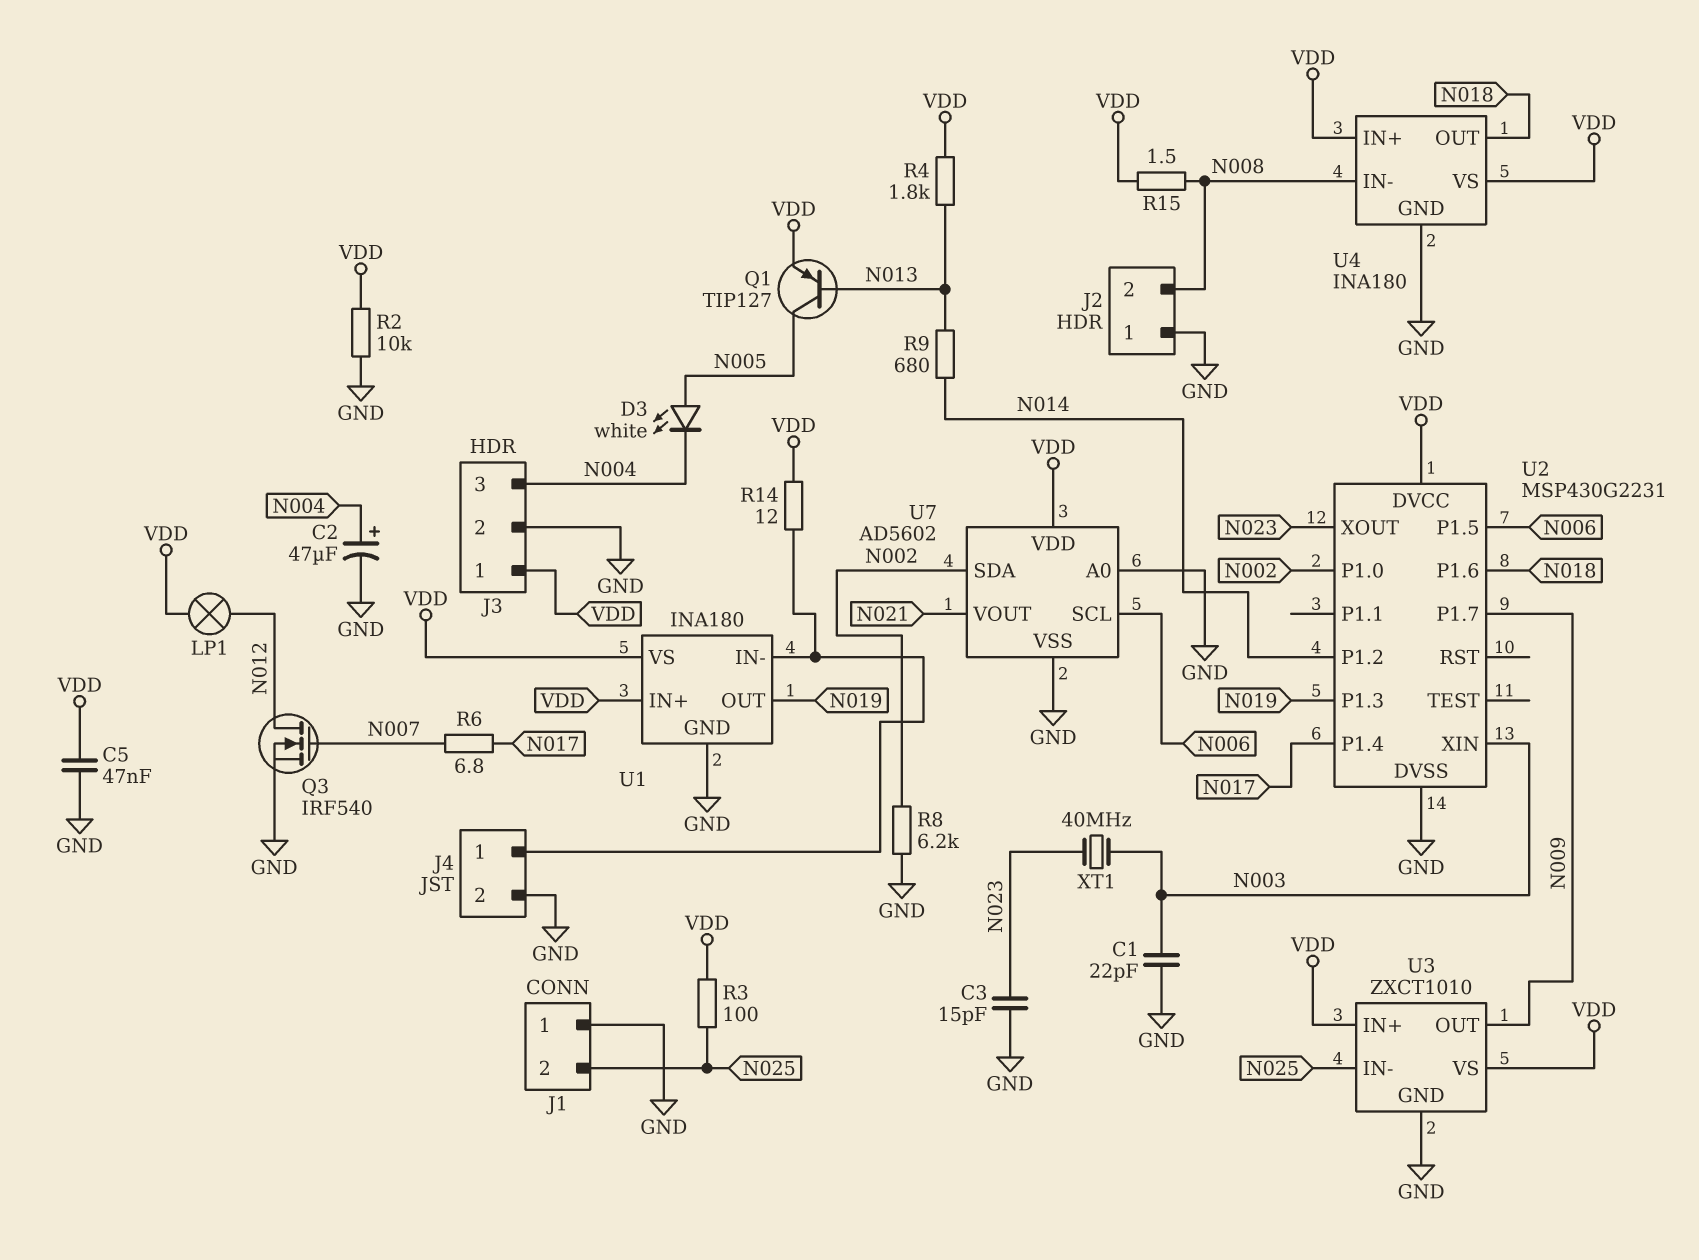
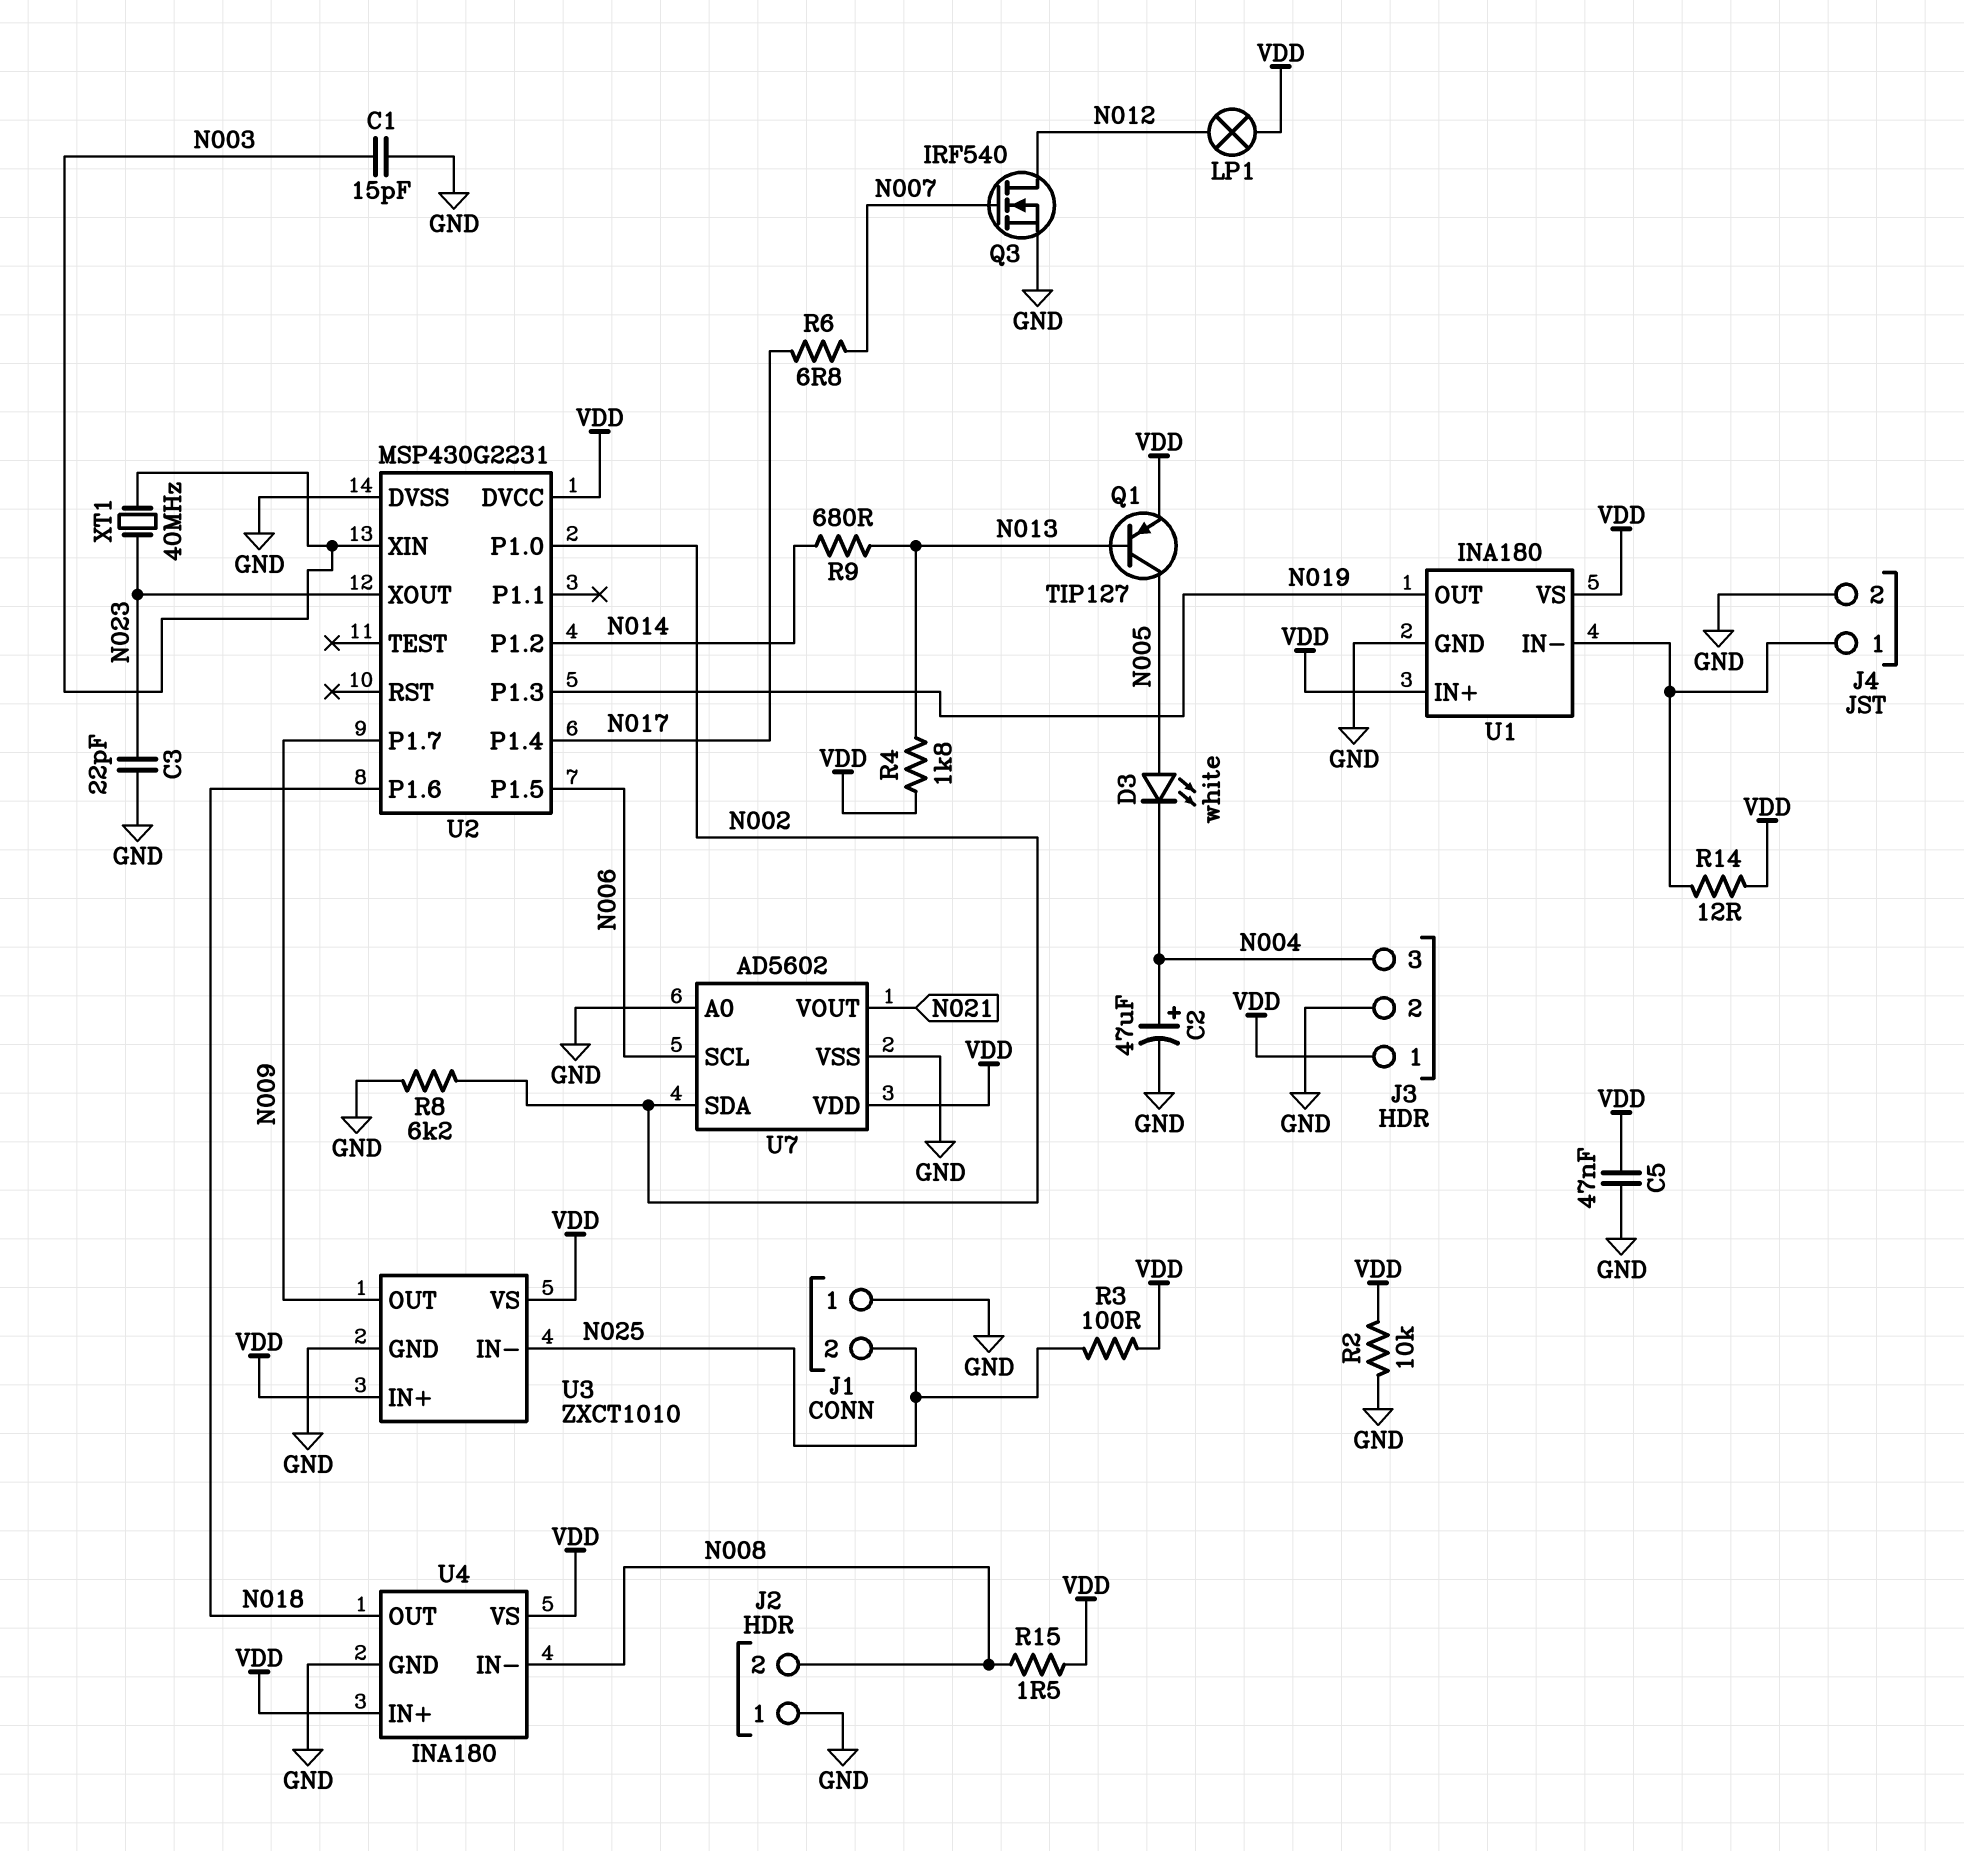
C1: 22pF (GND, N003) -> 15pF (GND, N003)
C3: 15pF (GND, N023) -> 22pF (GND, N023)

